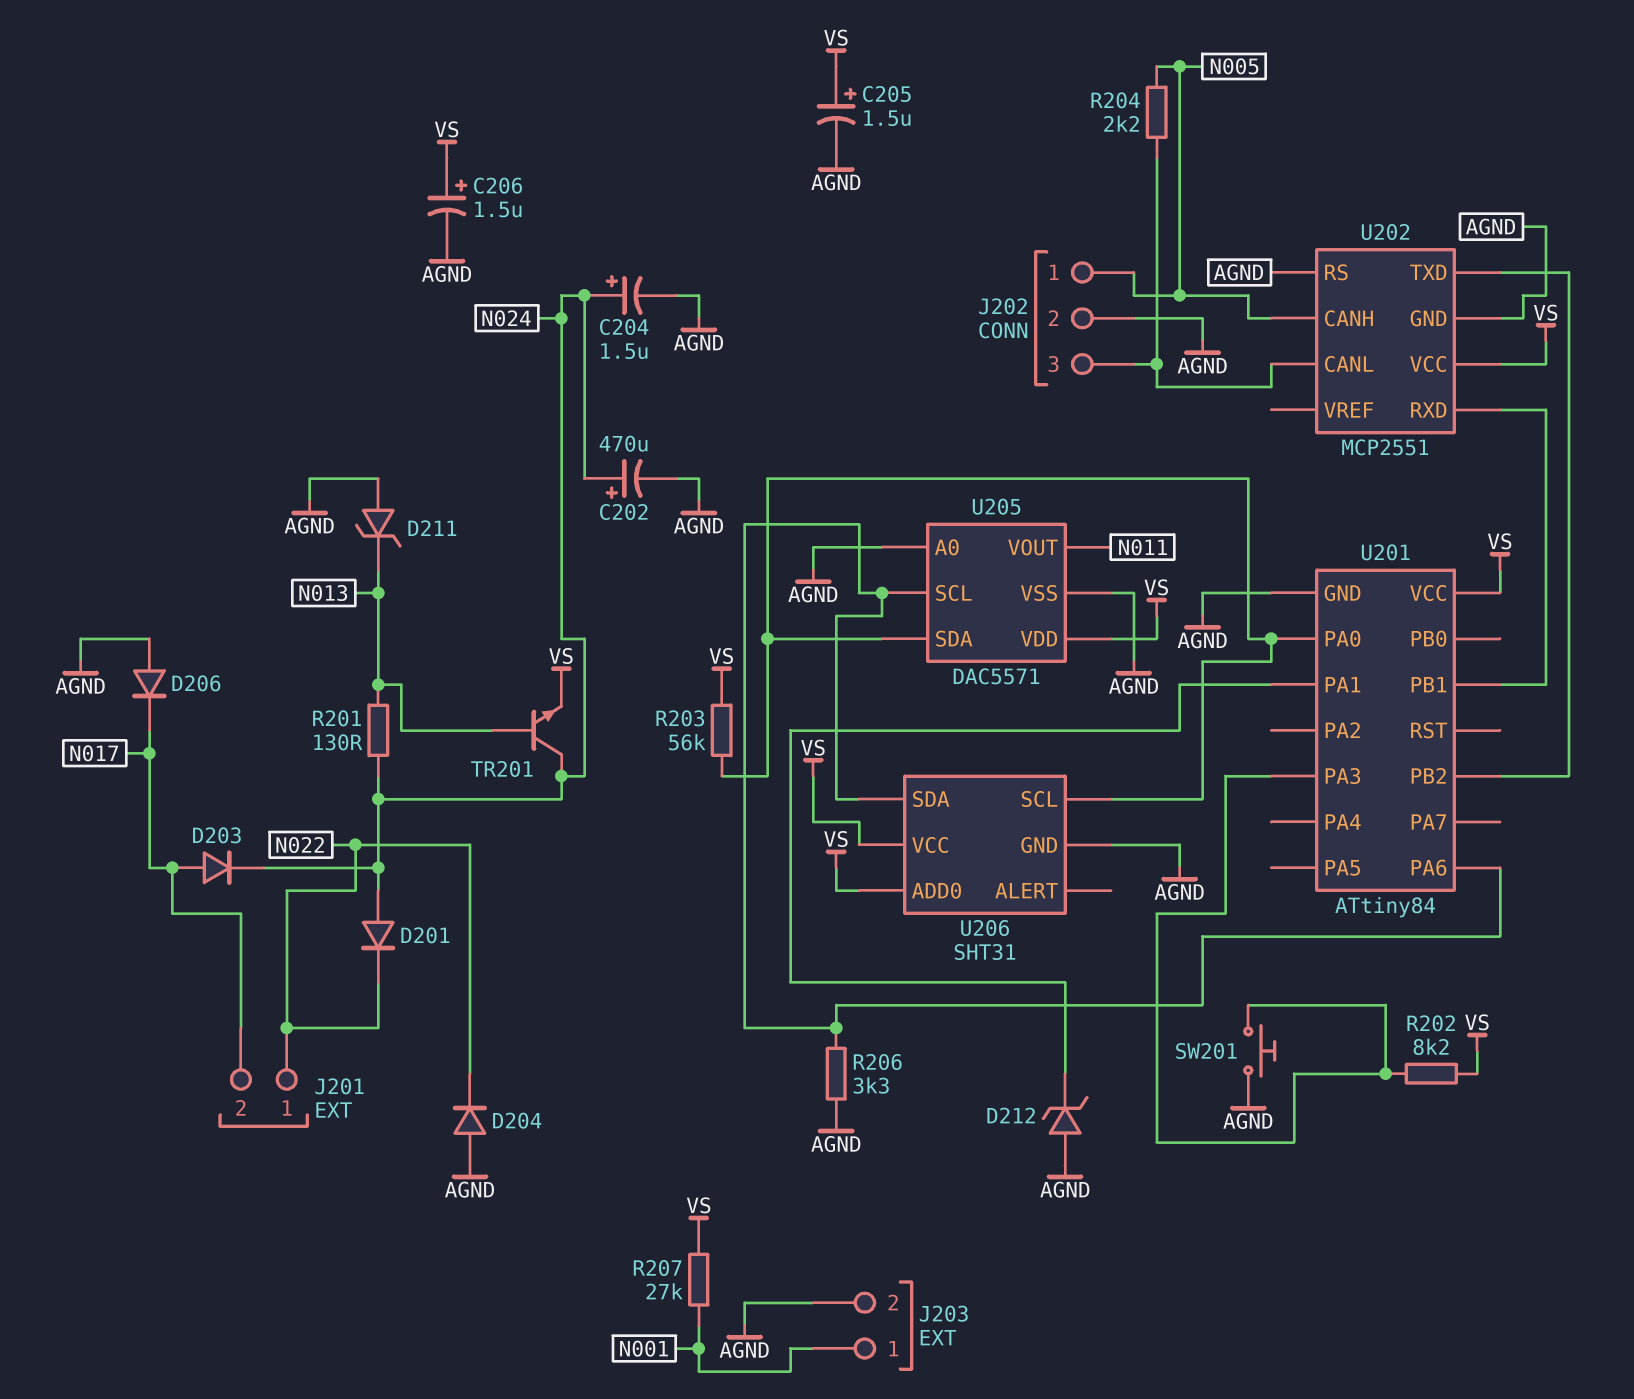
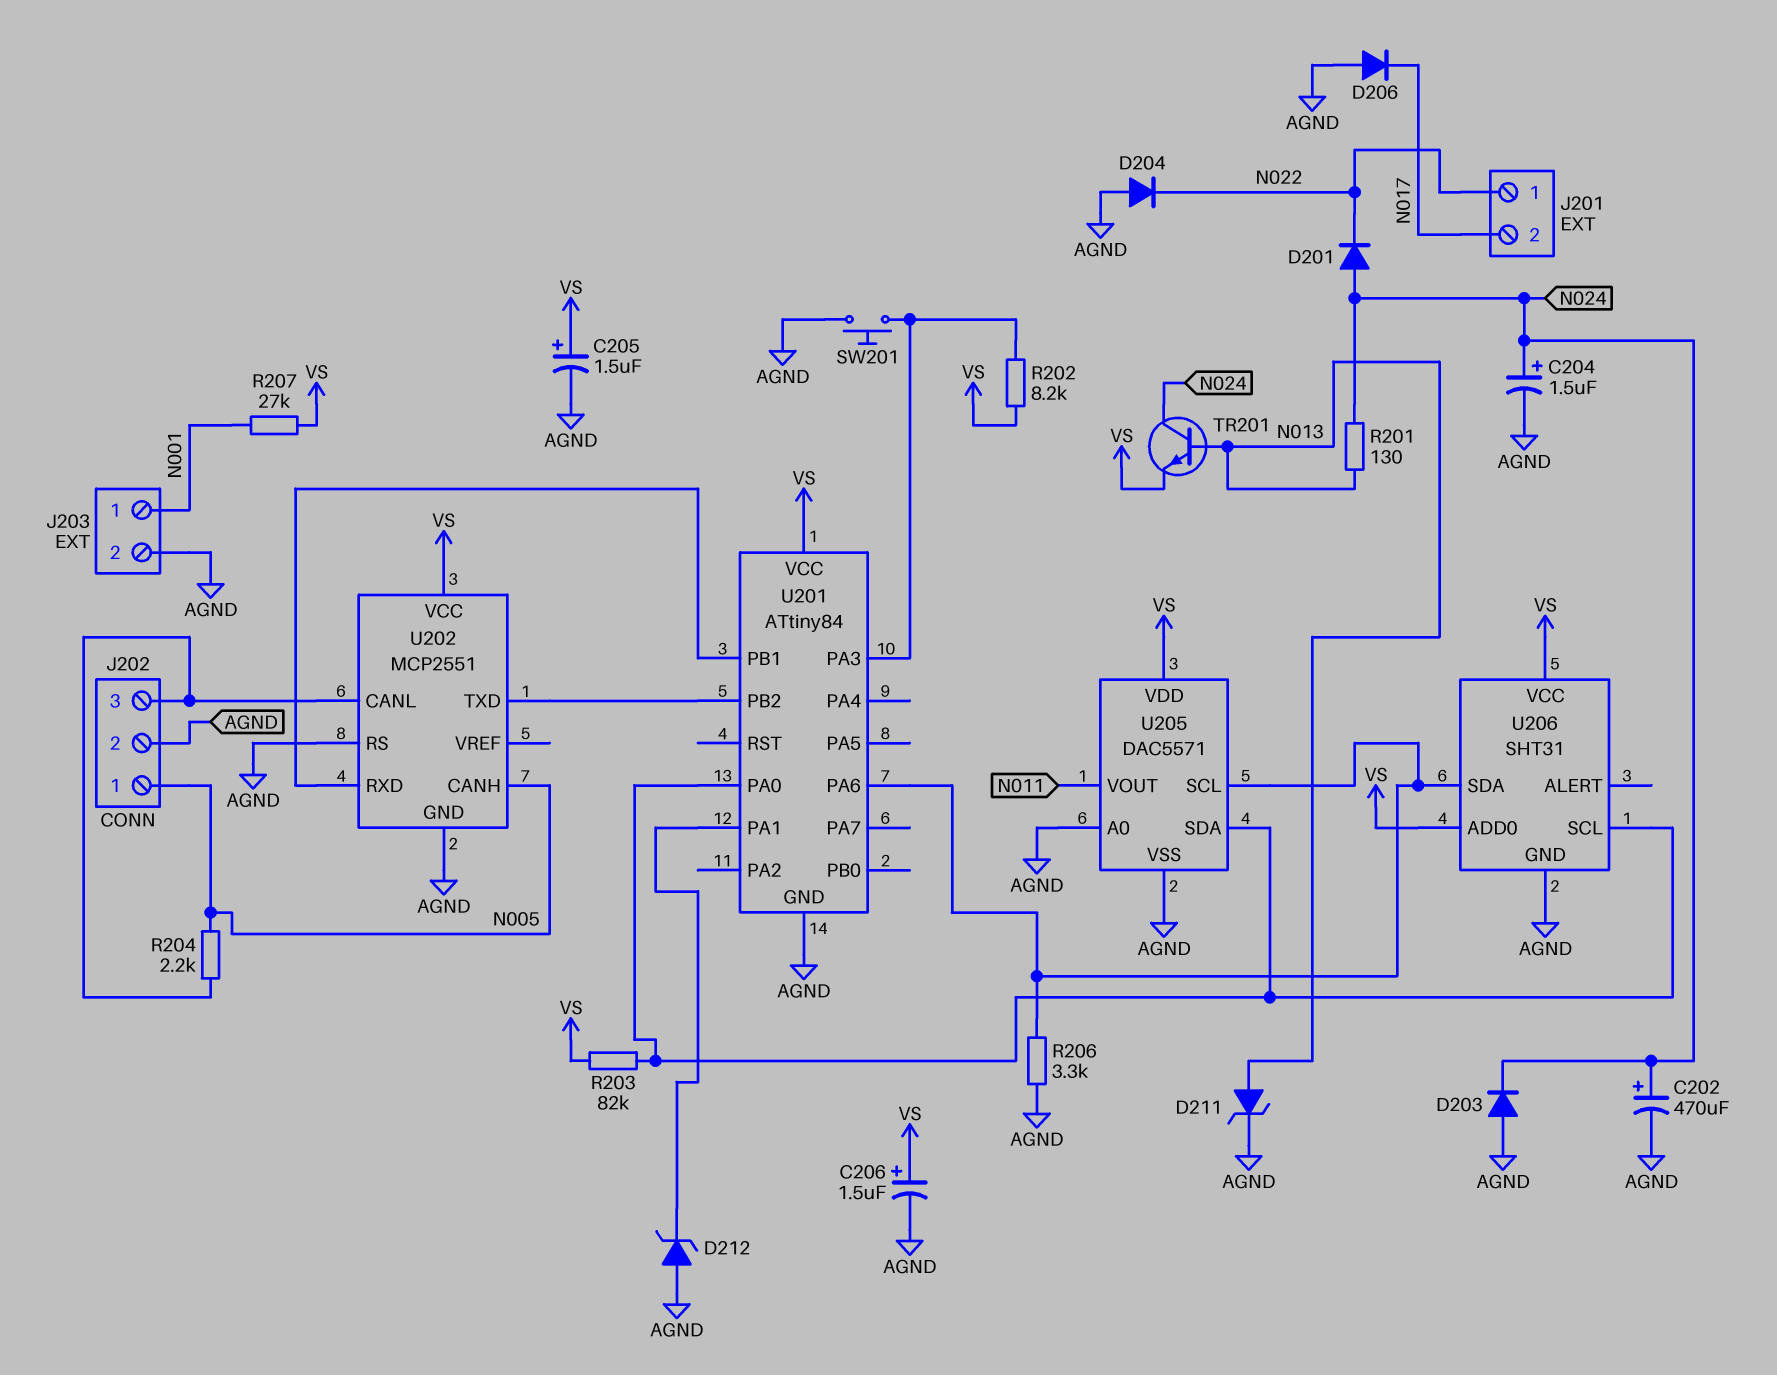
D203: diode (A N017, K N024) -> diode (A AGND, K N024)
D211: zener (A AGND, K N013) -> zener (A N013, K AGND)
R203: 56k (U201/PA0, VS) -> 82k (U201/PA0, VS)

